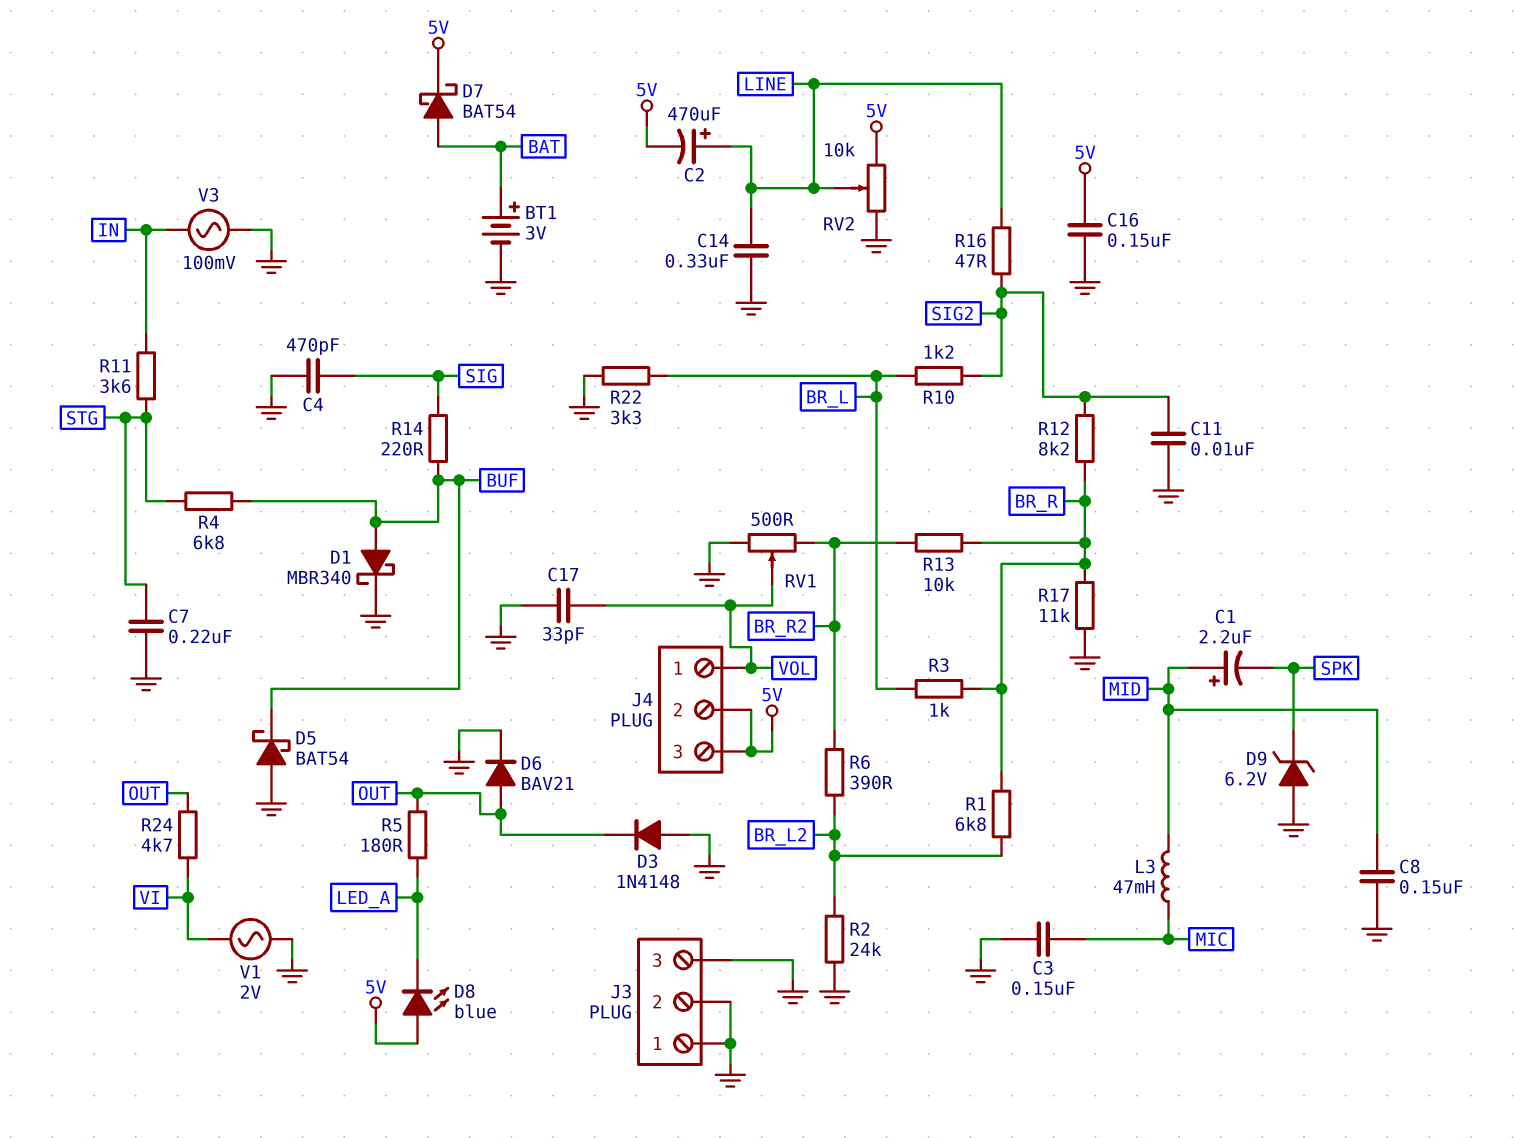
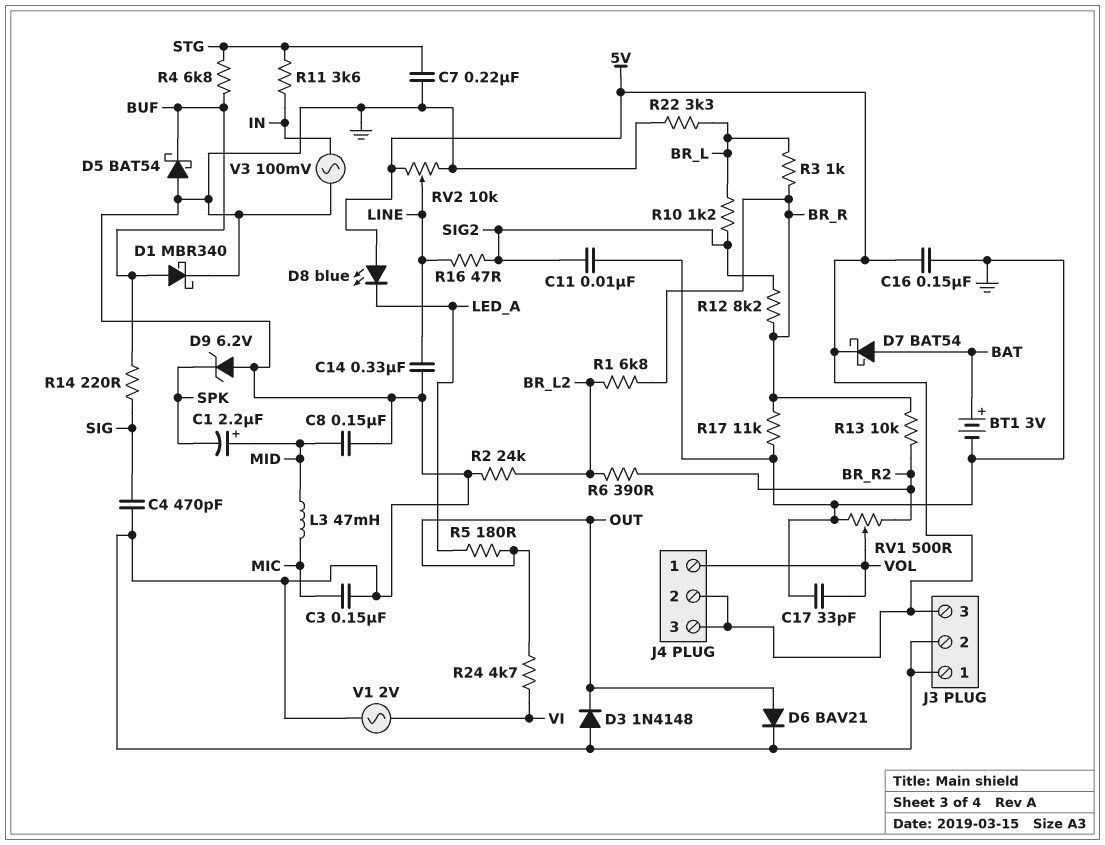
C2: 470uF (plus LINE, minus 5V) -> none
J3 pin 3: GND -> 5V

